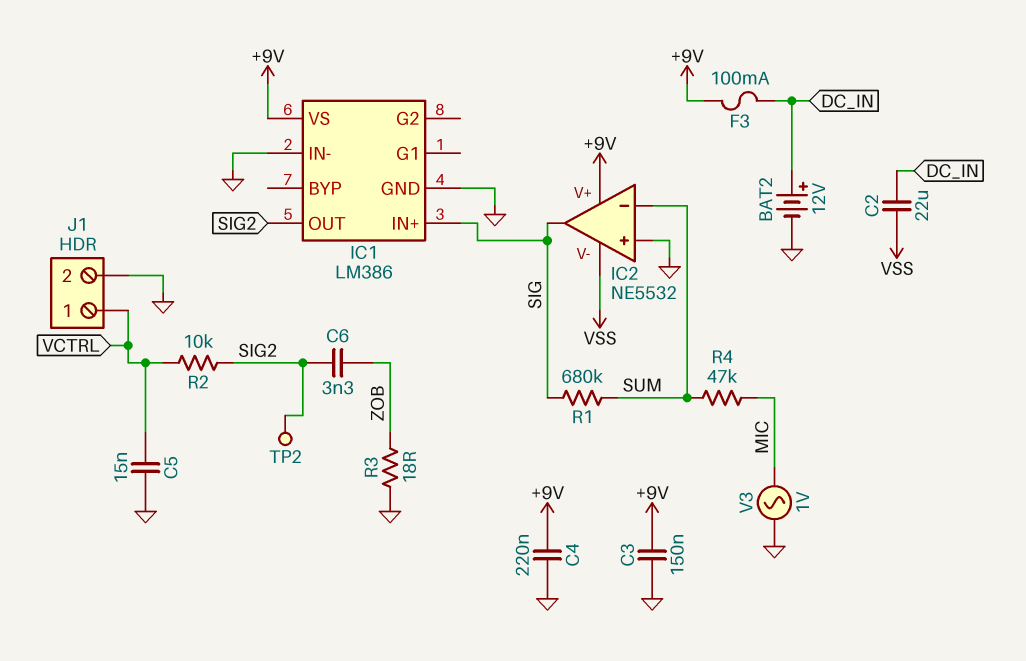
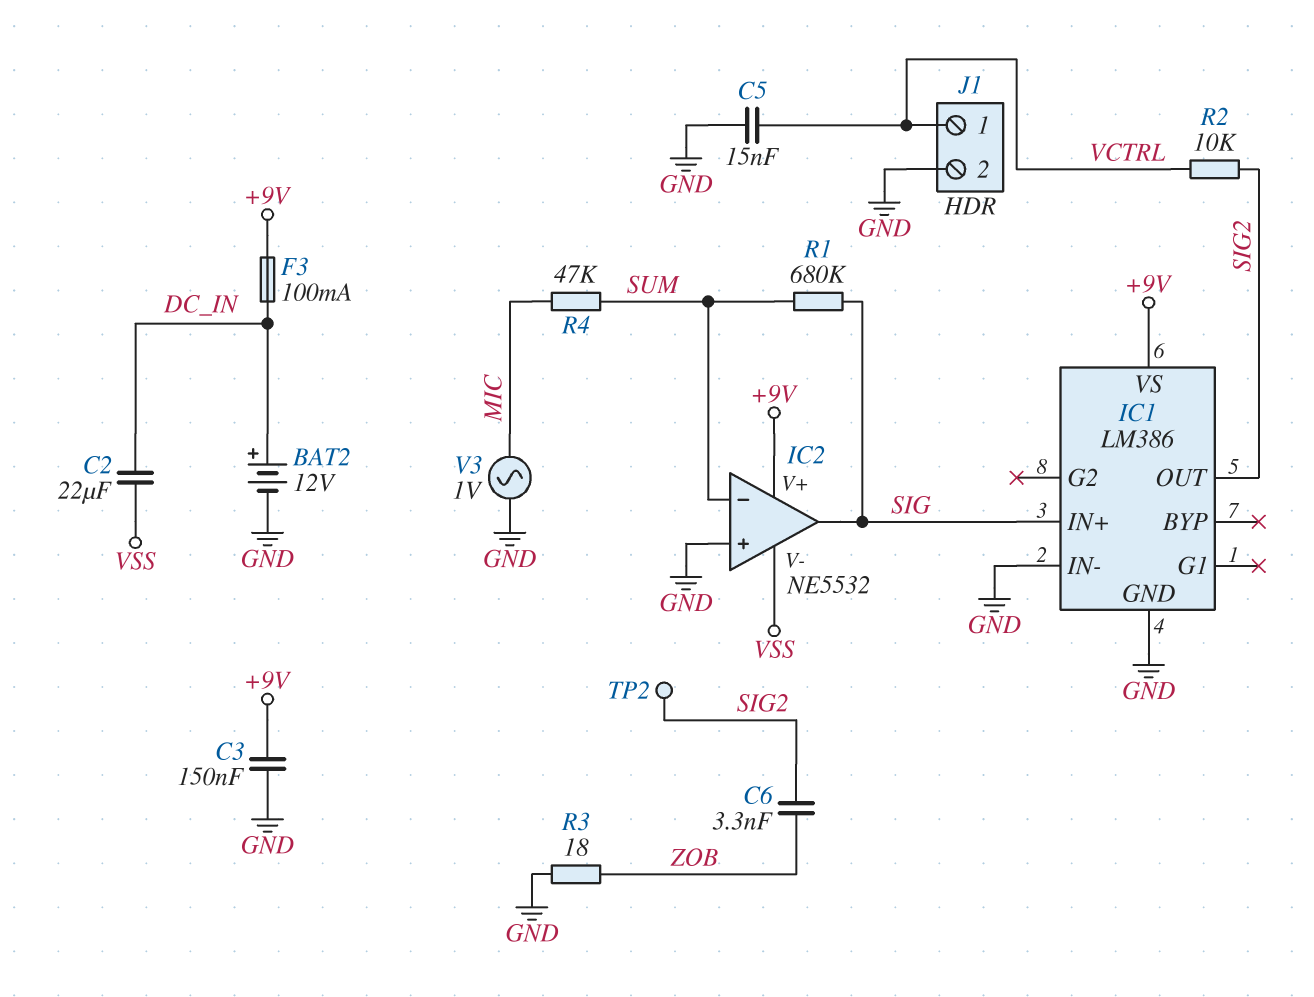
C4: 220nF (+9V, GND) -> none

